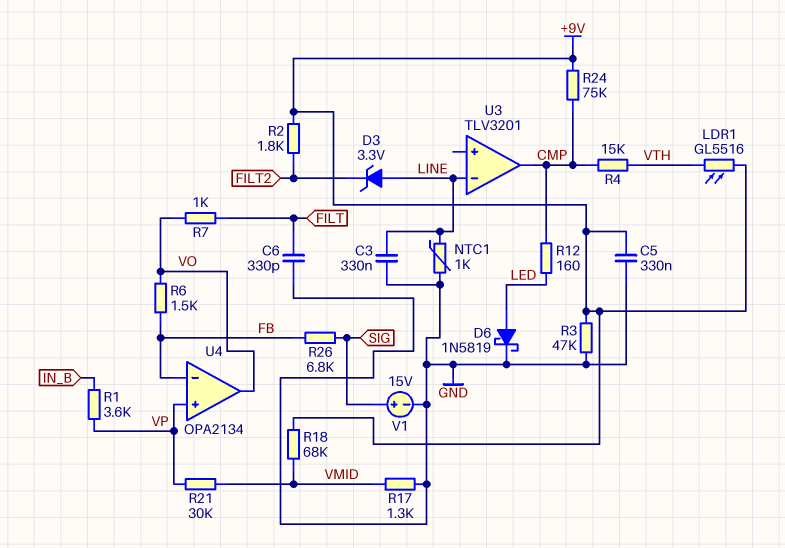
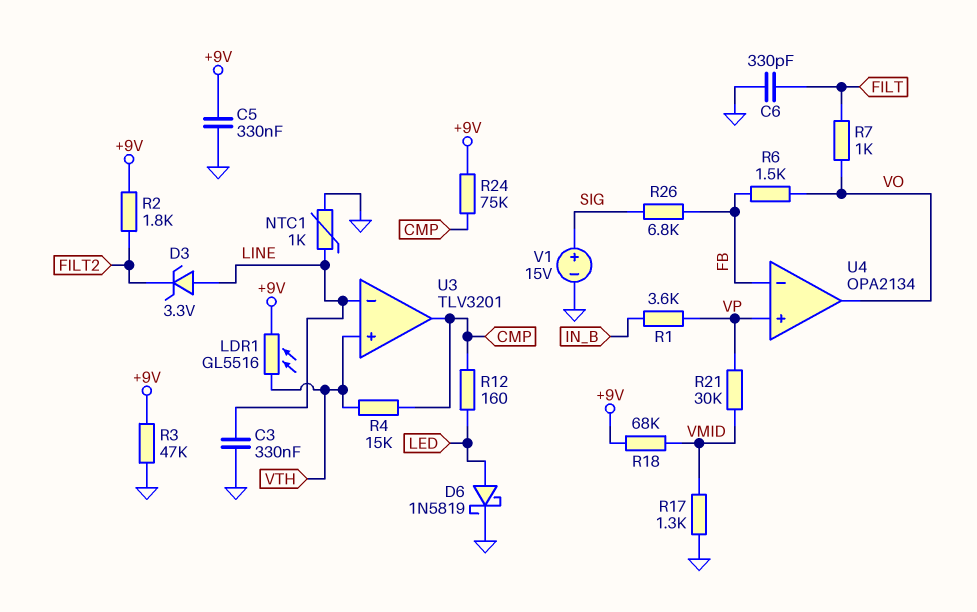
U3 pin in+: none -> VTH

